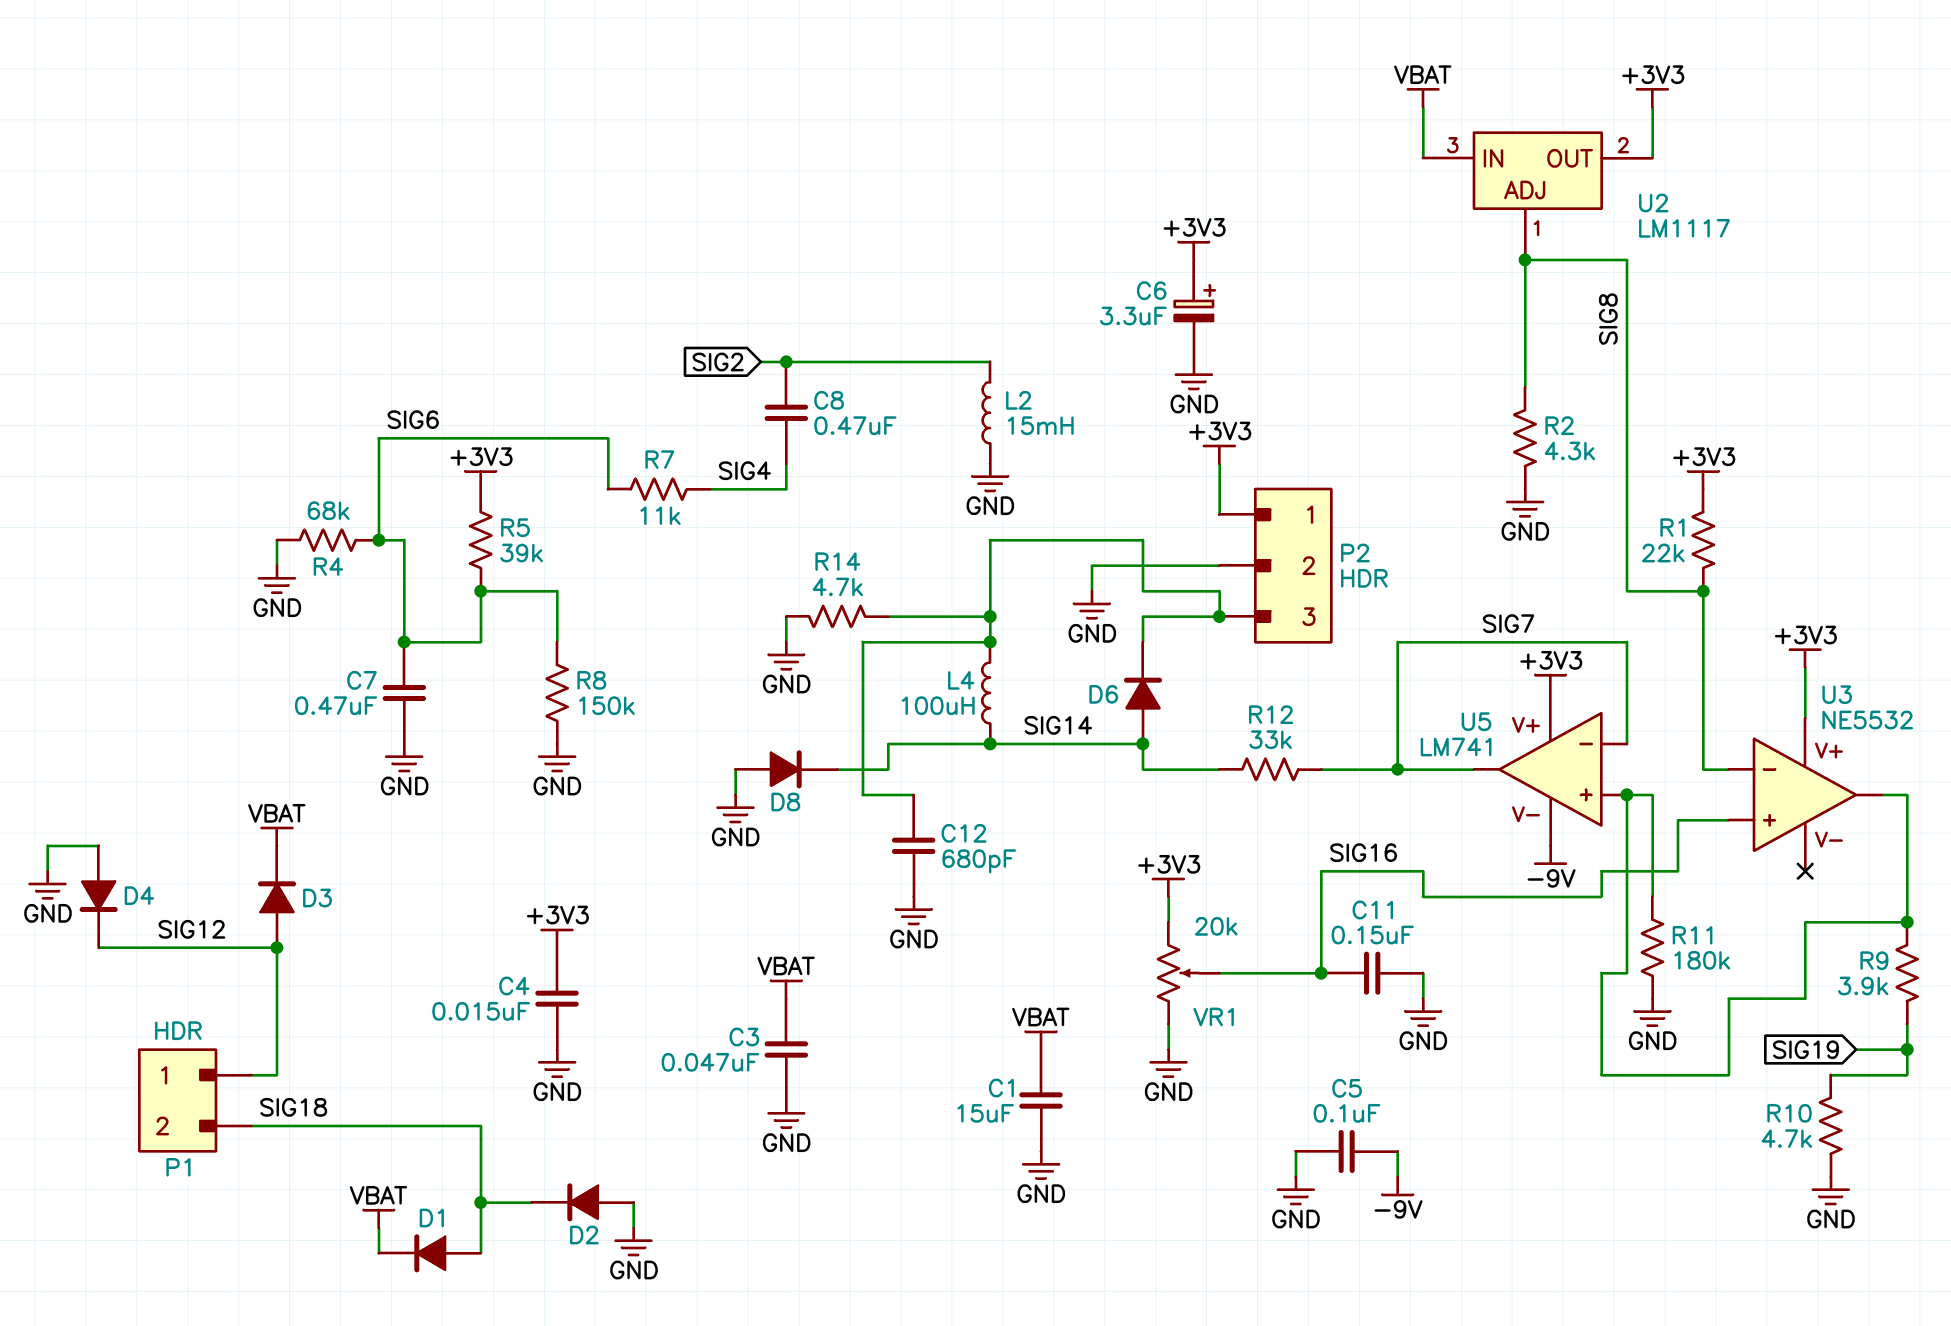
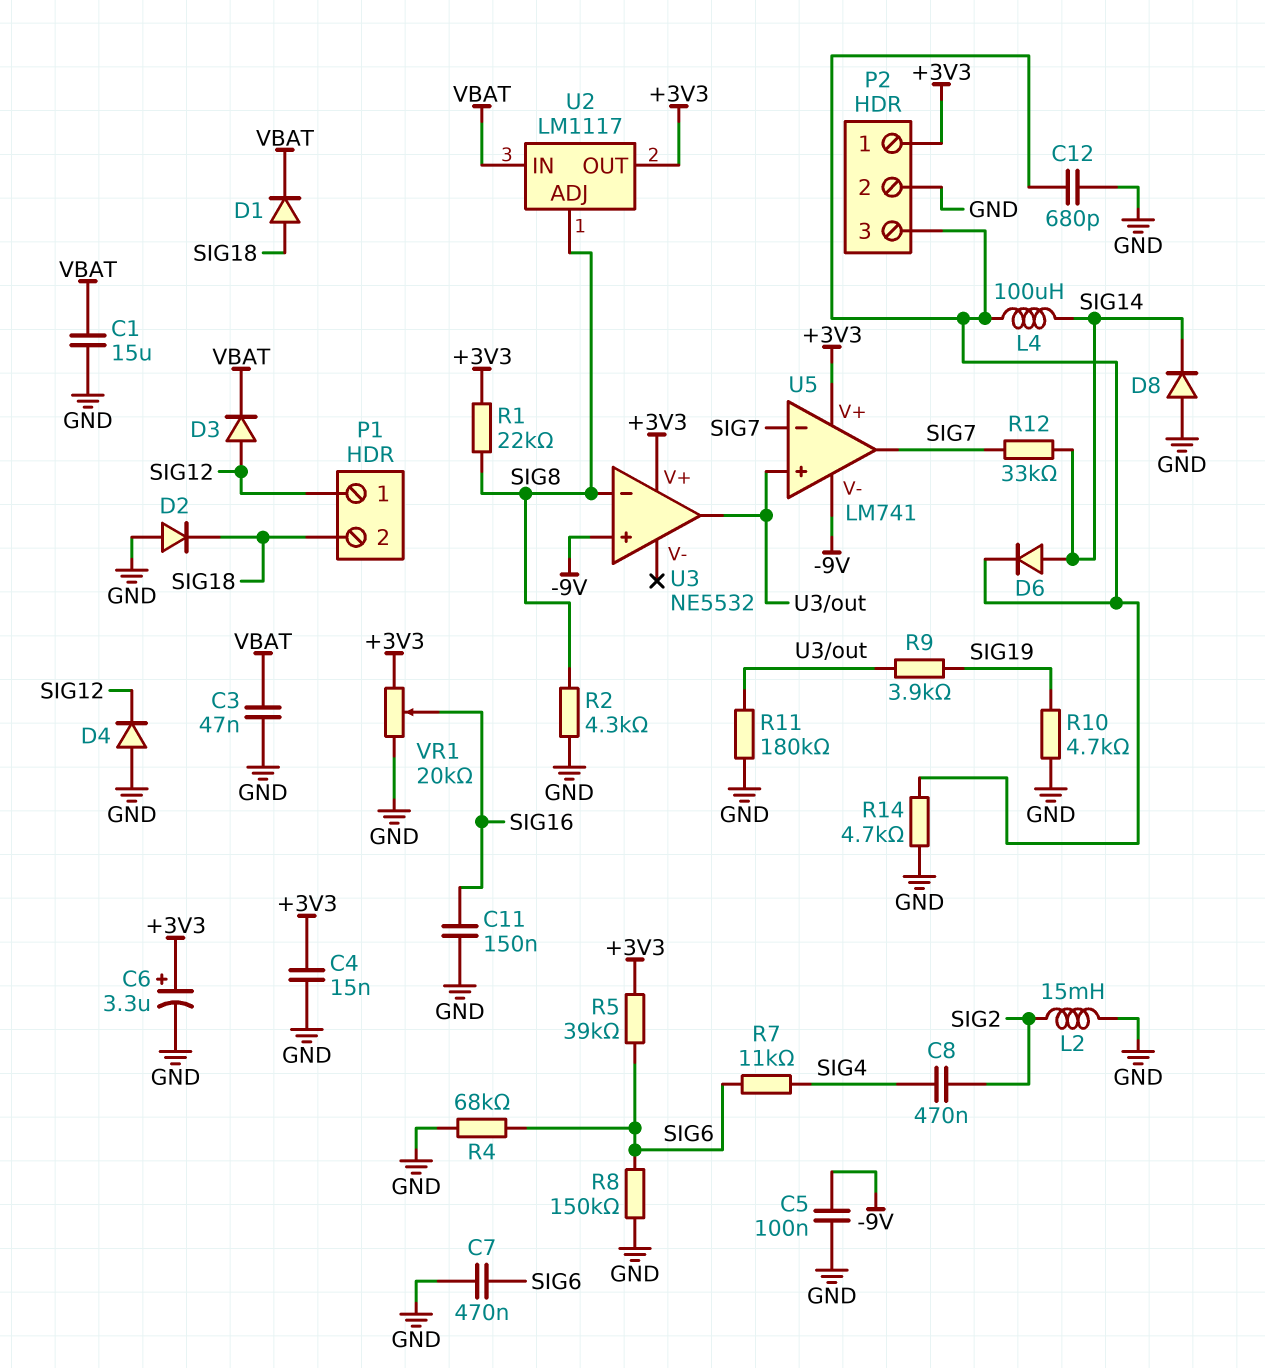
U3 pin in+: SIG16 -> -9V

